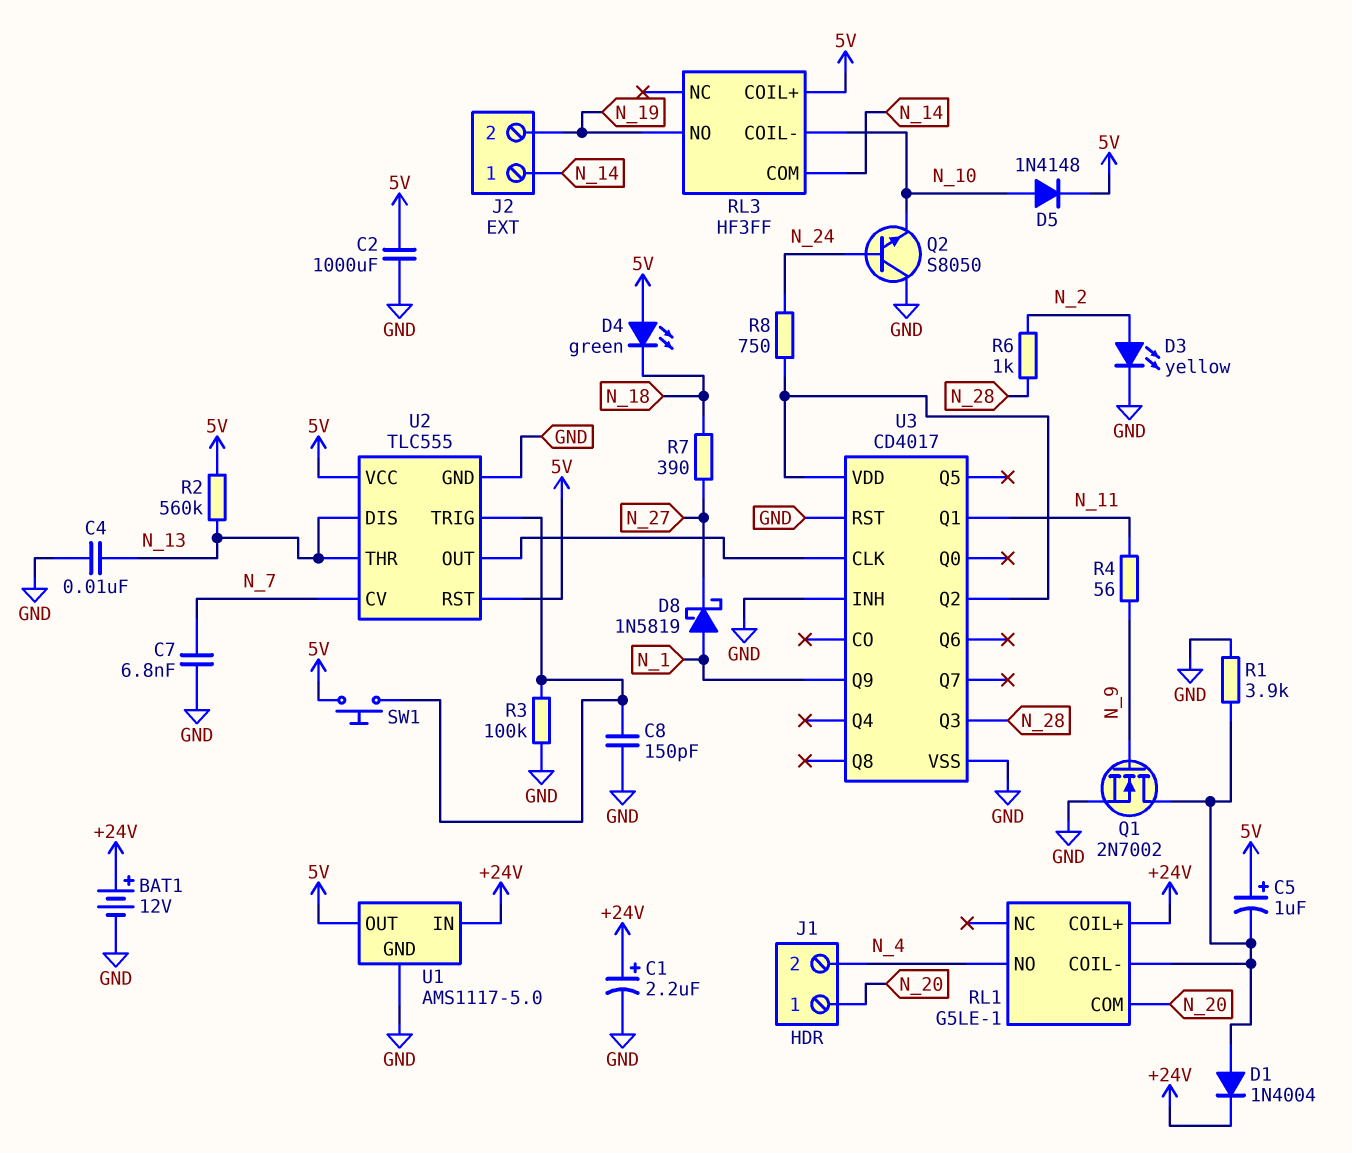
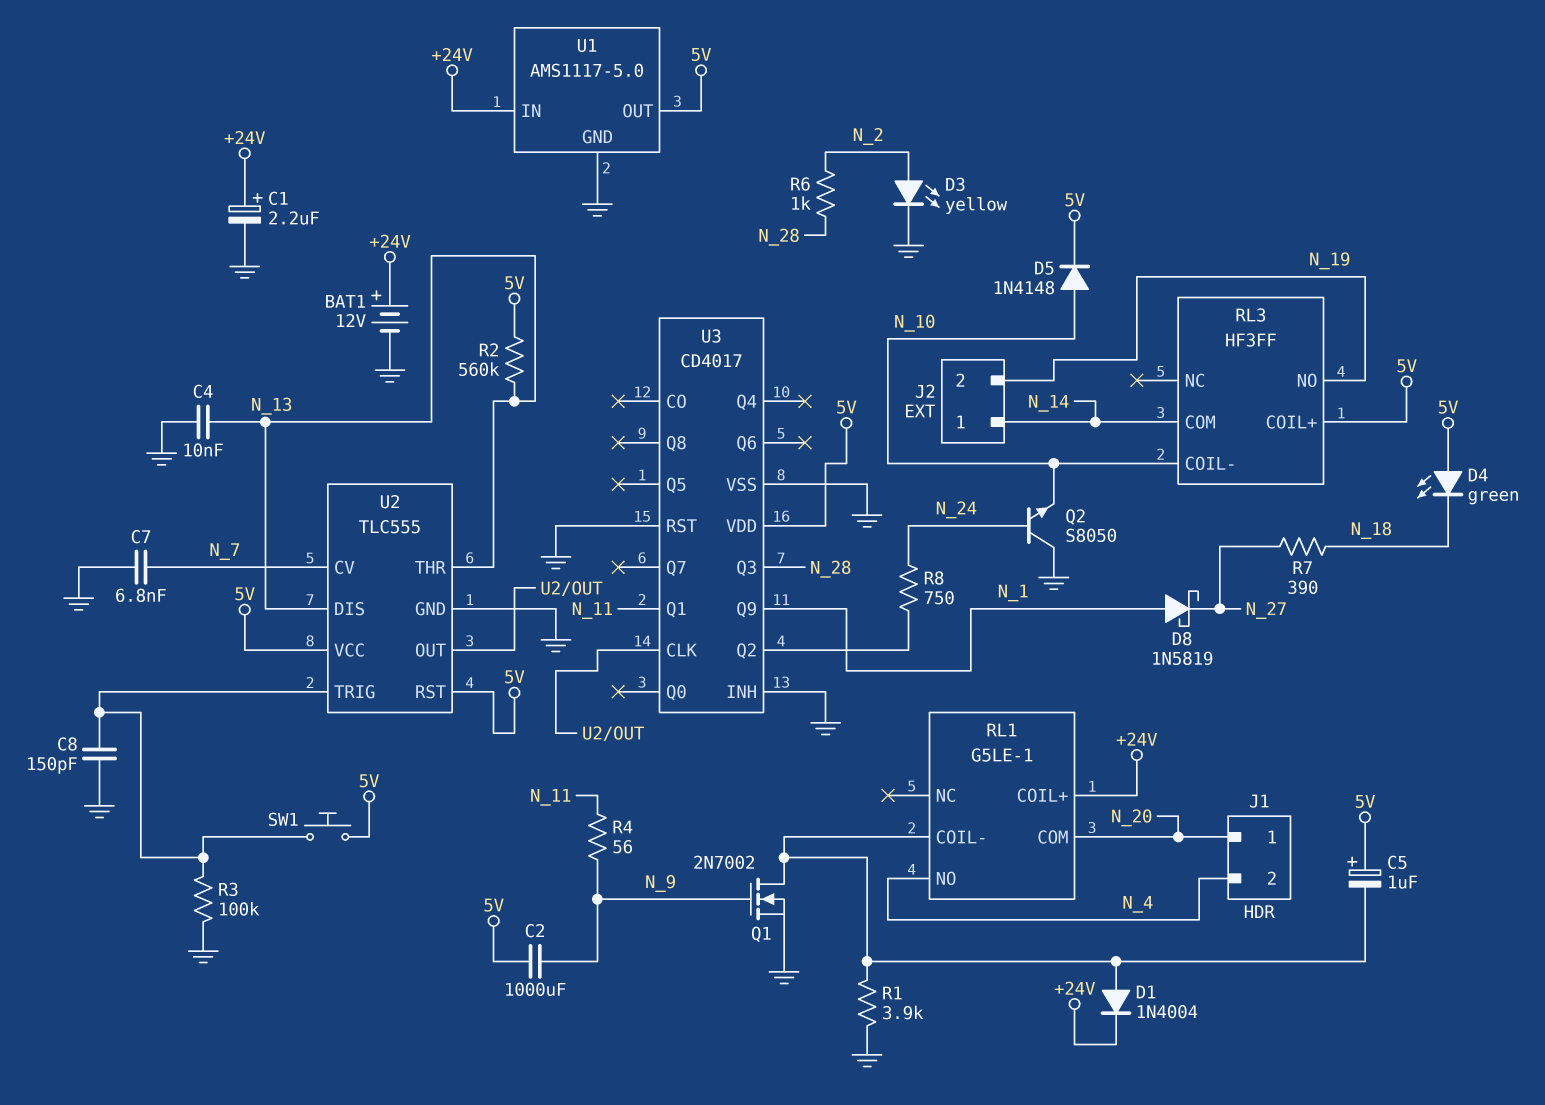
C2: 1000uF (5V, GND) -> 1000uF (5V, N_9)
U3 pin VDD: U3/Q2 -> 5V

